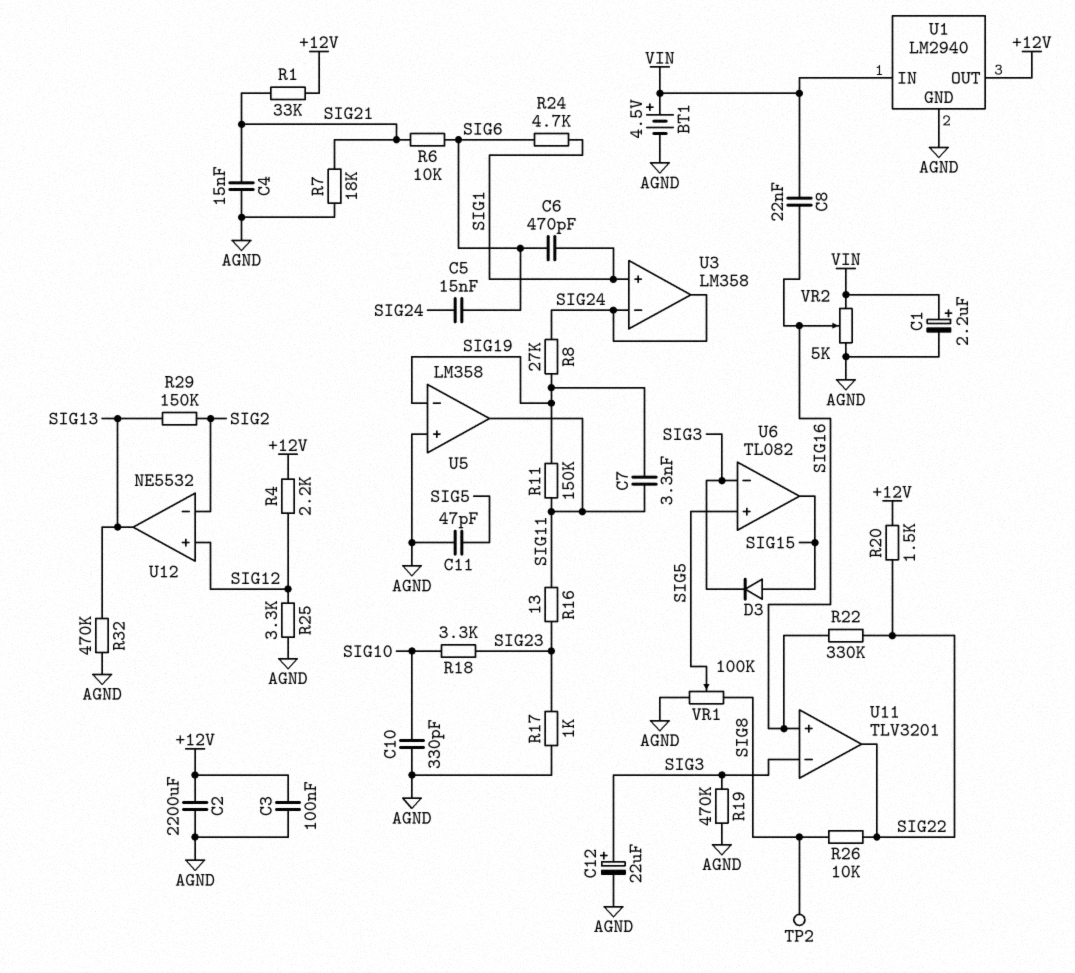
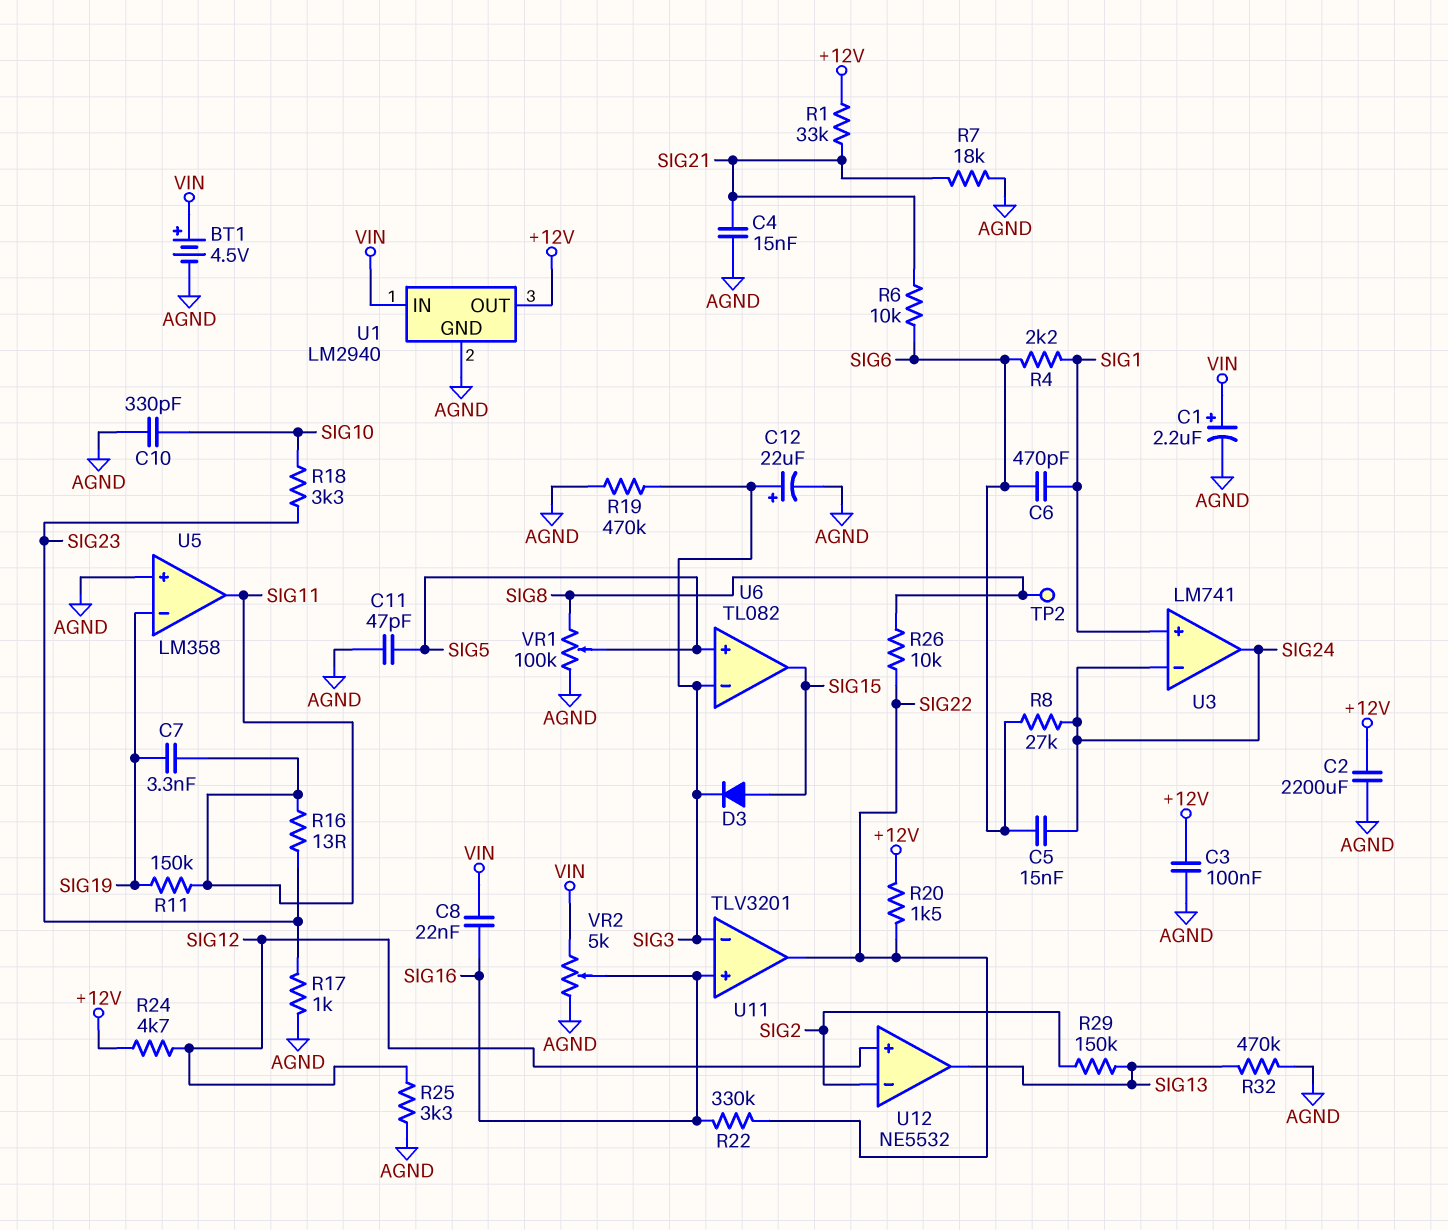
R4: 2.2k (+12V, SIG12) -> 2.2k (SIG1, SIG6)
R8: 27k (SIG19, SIG24) -> 27k (SIG6, SIG24)
R24: 4.7k (SIG1, SIG6) -> 4.7k (+12V, SIG12)
U3: LM358 -> LM741

